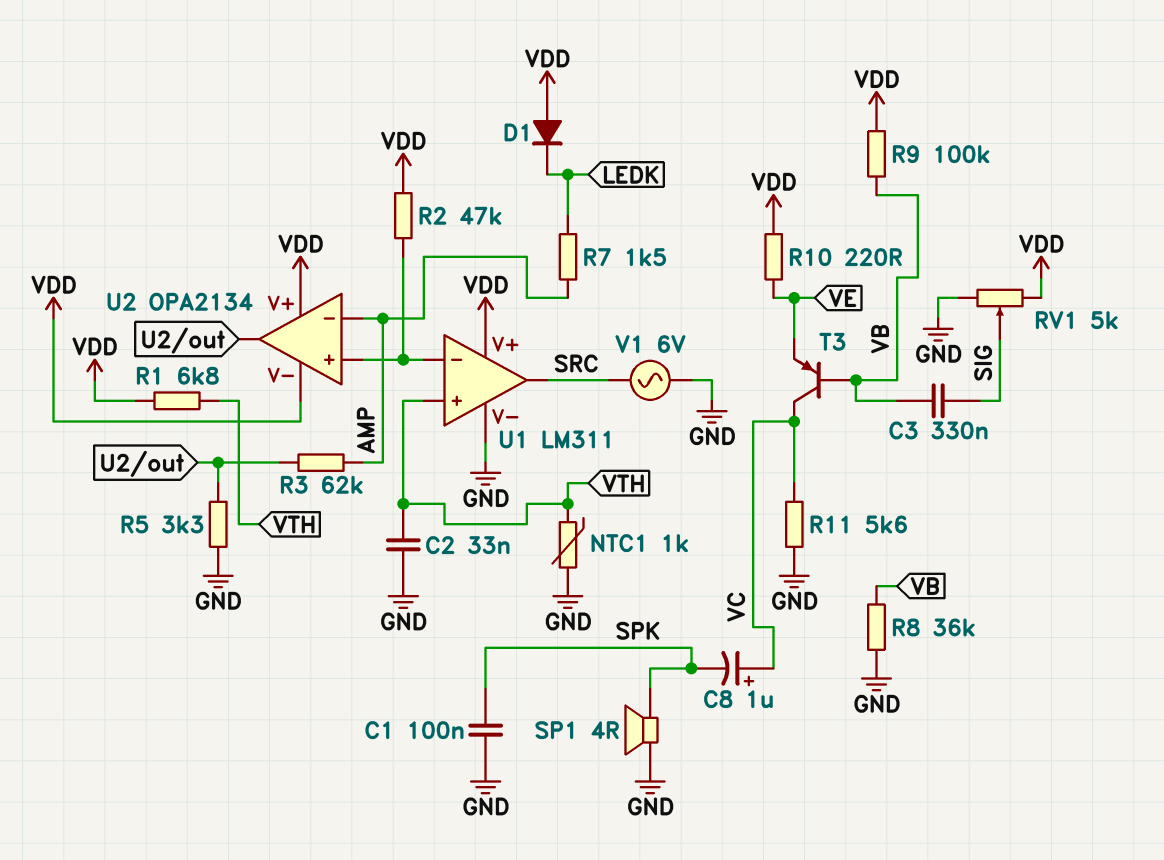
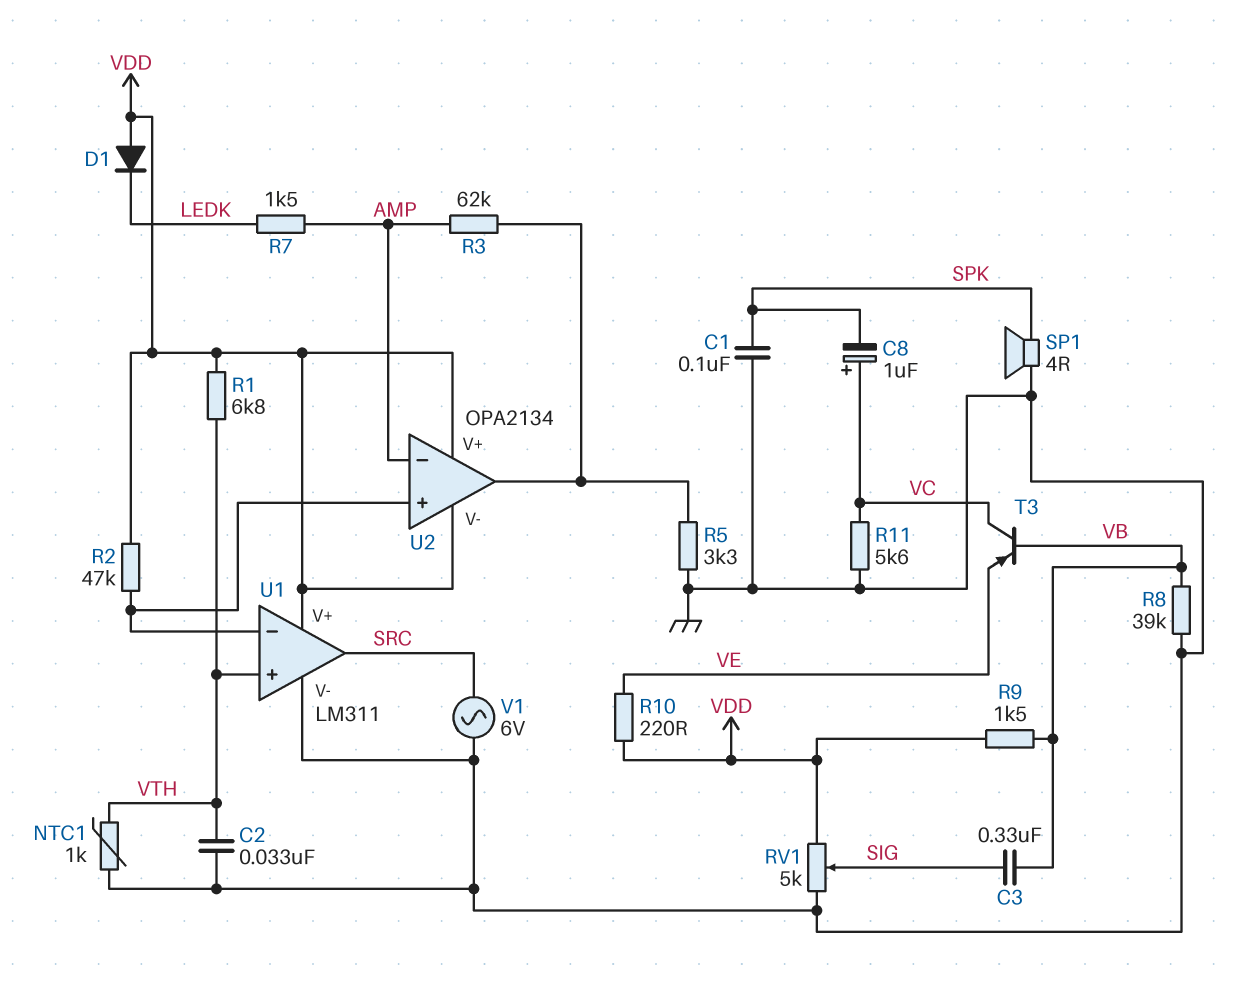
R8: 36k (GND, VB) -> 39k (GND, VB)
R9: 100k (VB, VDD) -> 1.5k (VB, VDD)

